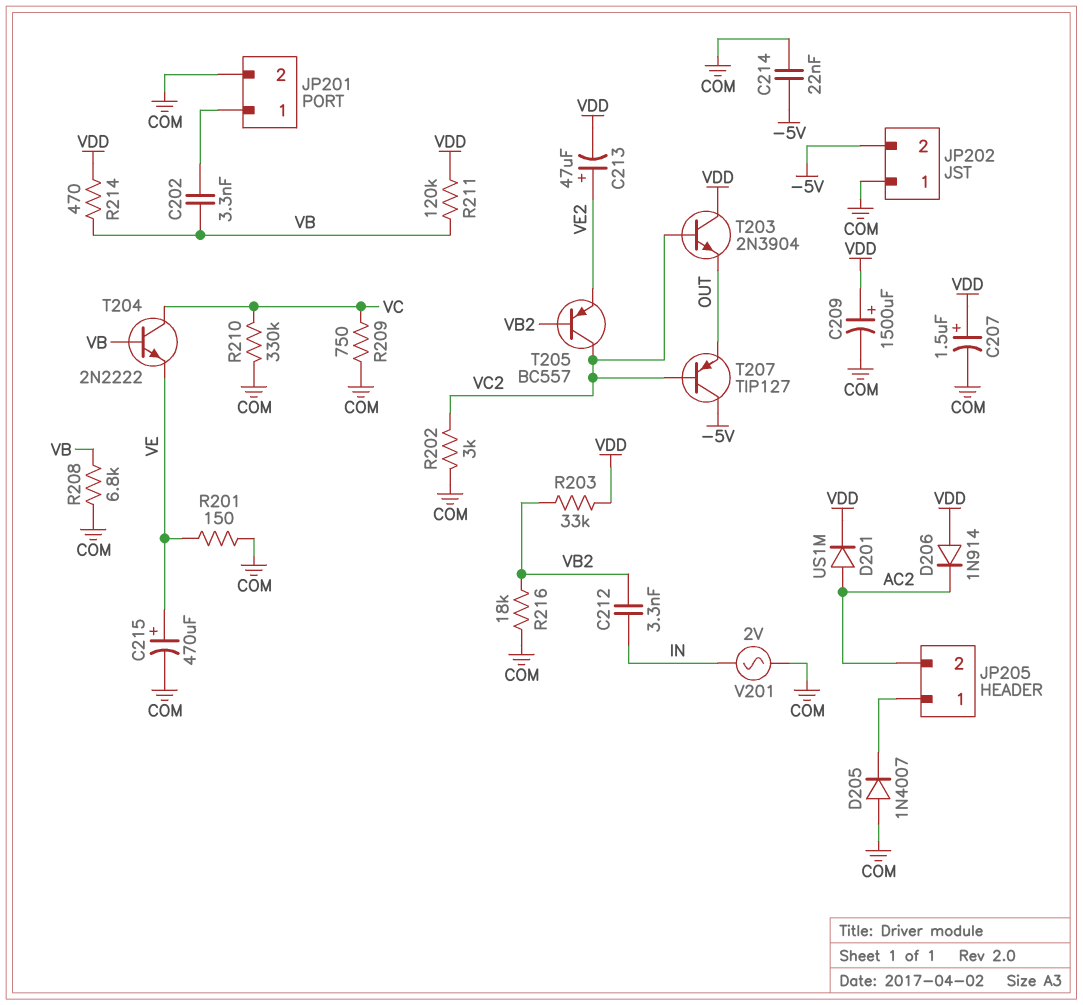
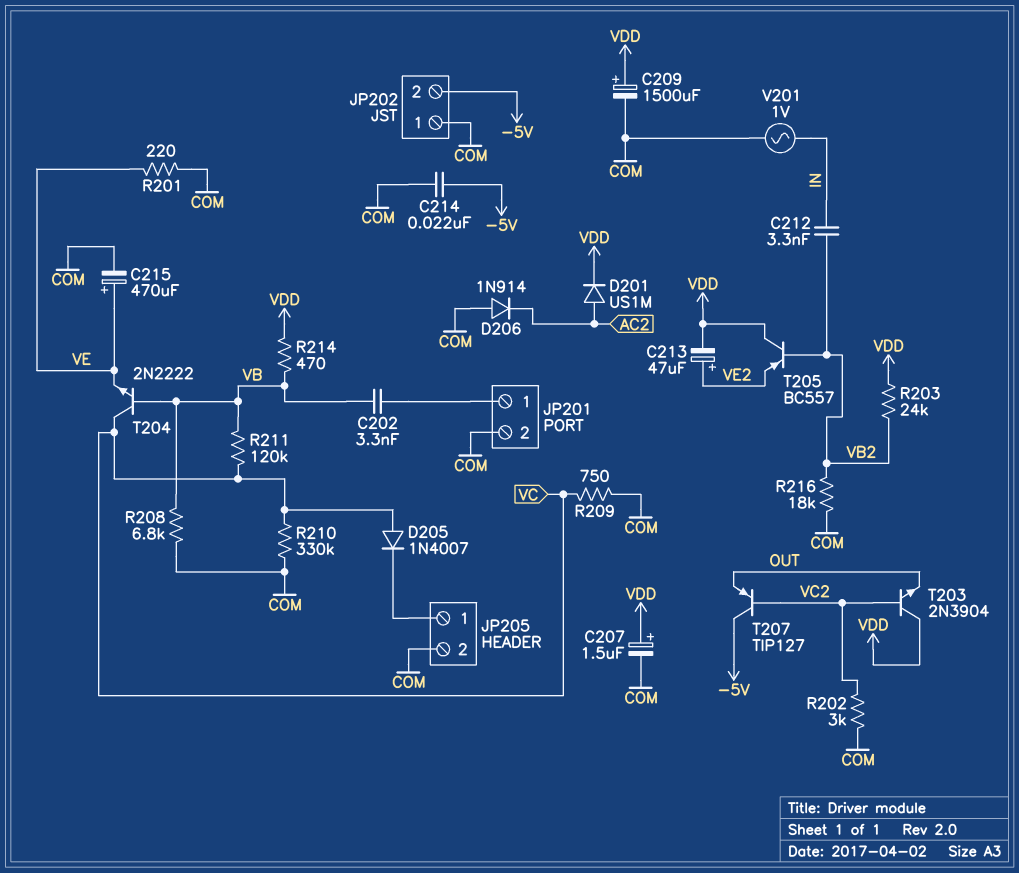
D205: diode 1N4007 (A COM, K JP205/1) -> diode 1N4007 (A VC, K JP205/1)
D206: diode 1N914 (A VDD, K AC2) -> diode 1N914 (A COM, K AC2)
JP205 pin 2: AC2 -> COM
R201: 150 (COM, VE) -> 220 (COM, VE)
R203: 33k (VB2, VDD) -> 24k (VB2, VDD)
R211: 120k (VB, VDD) -> 120k (VB, VC)
T205: PNP BC557 (B VB2, C VC2, E VE2) -> PNP BC557 (B VB2, C VDD, E VE2)
V201: AC 2V (COM, IN) -> AC 1V (COM, IN)

